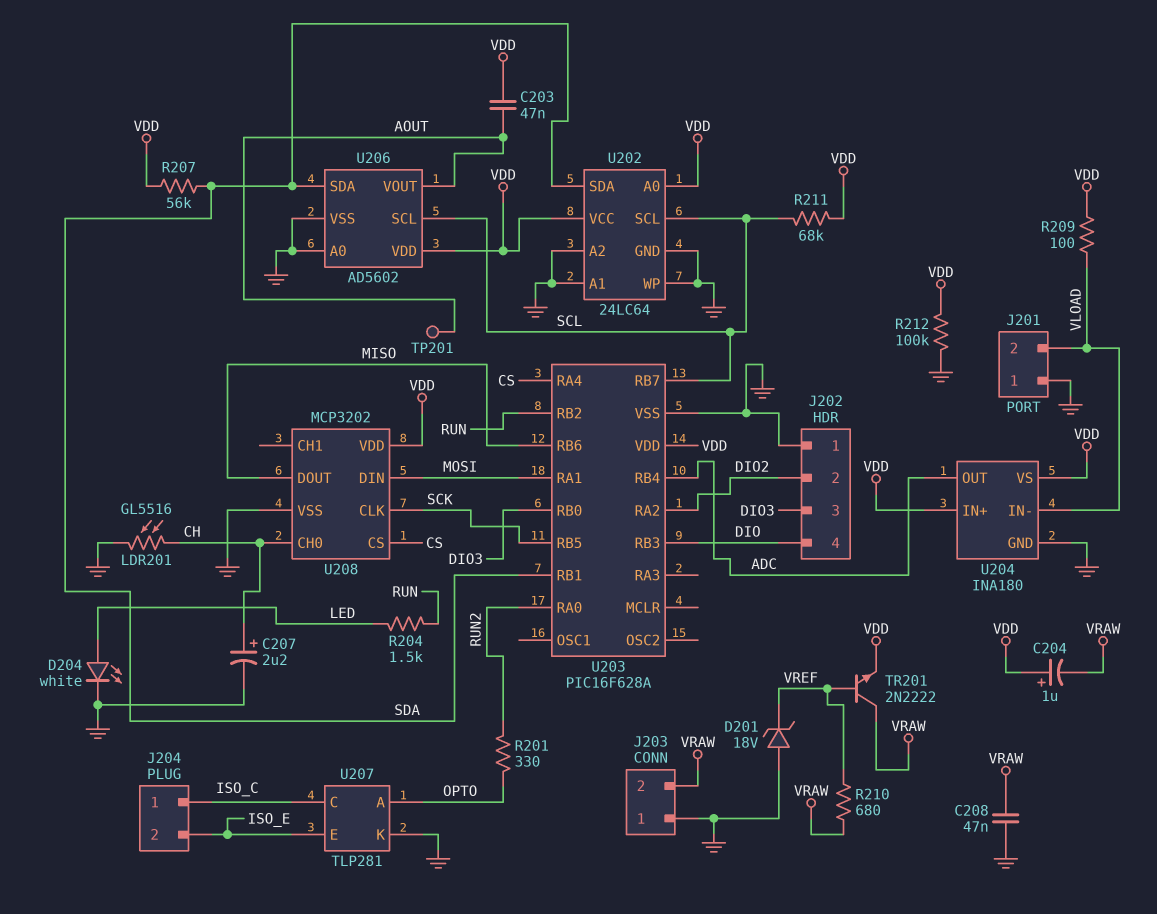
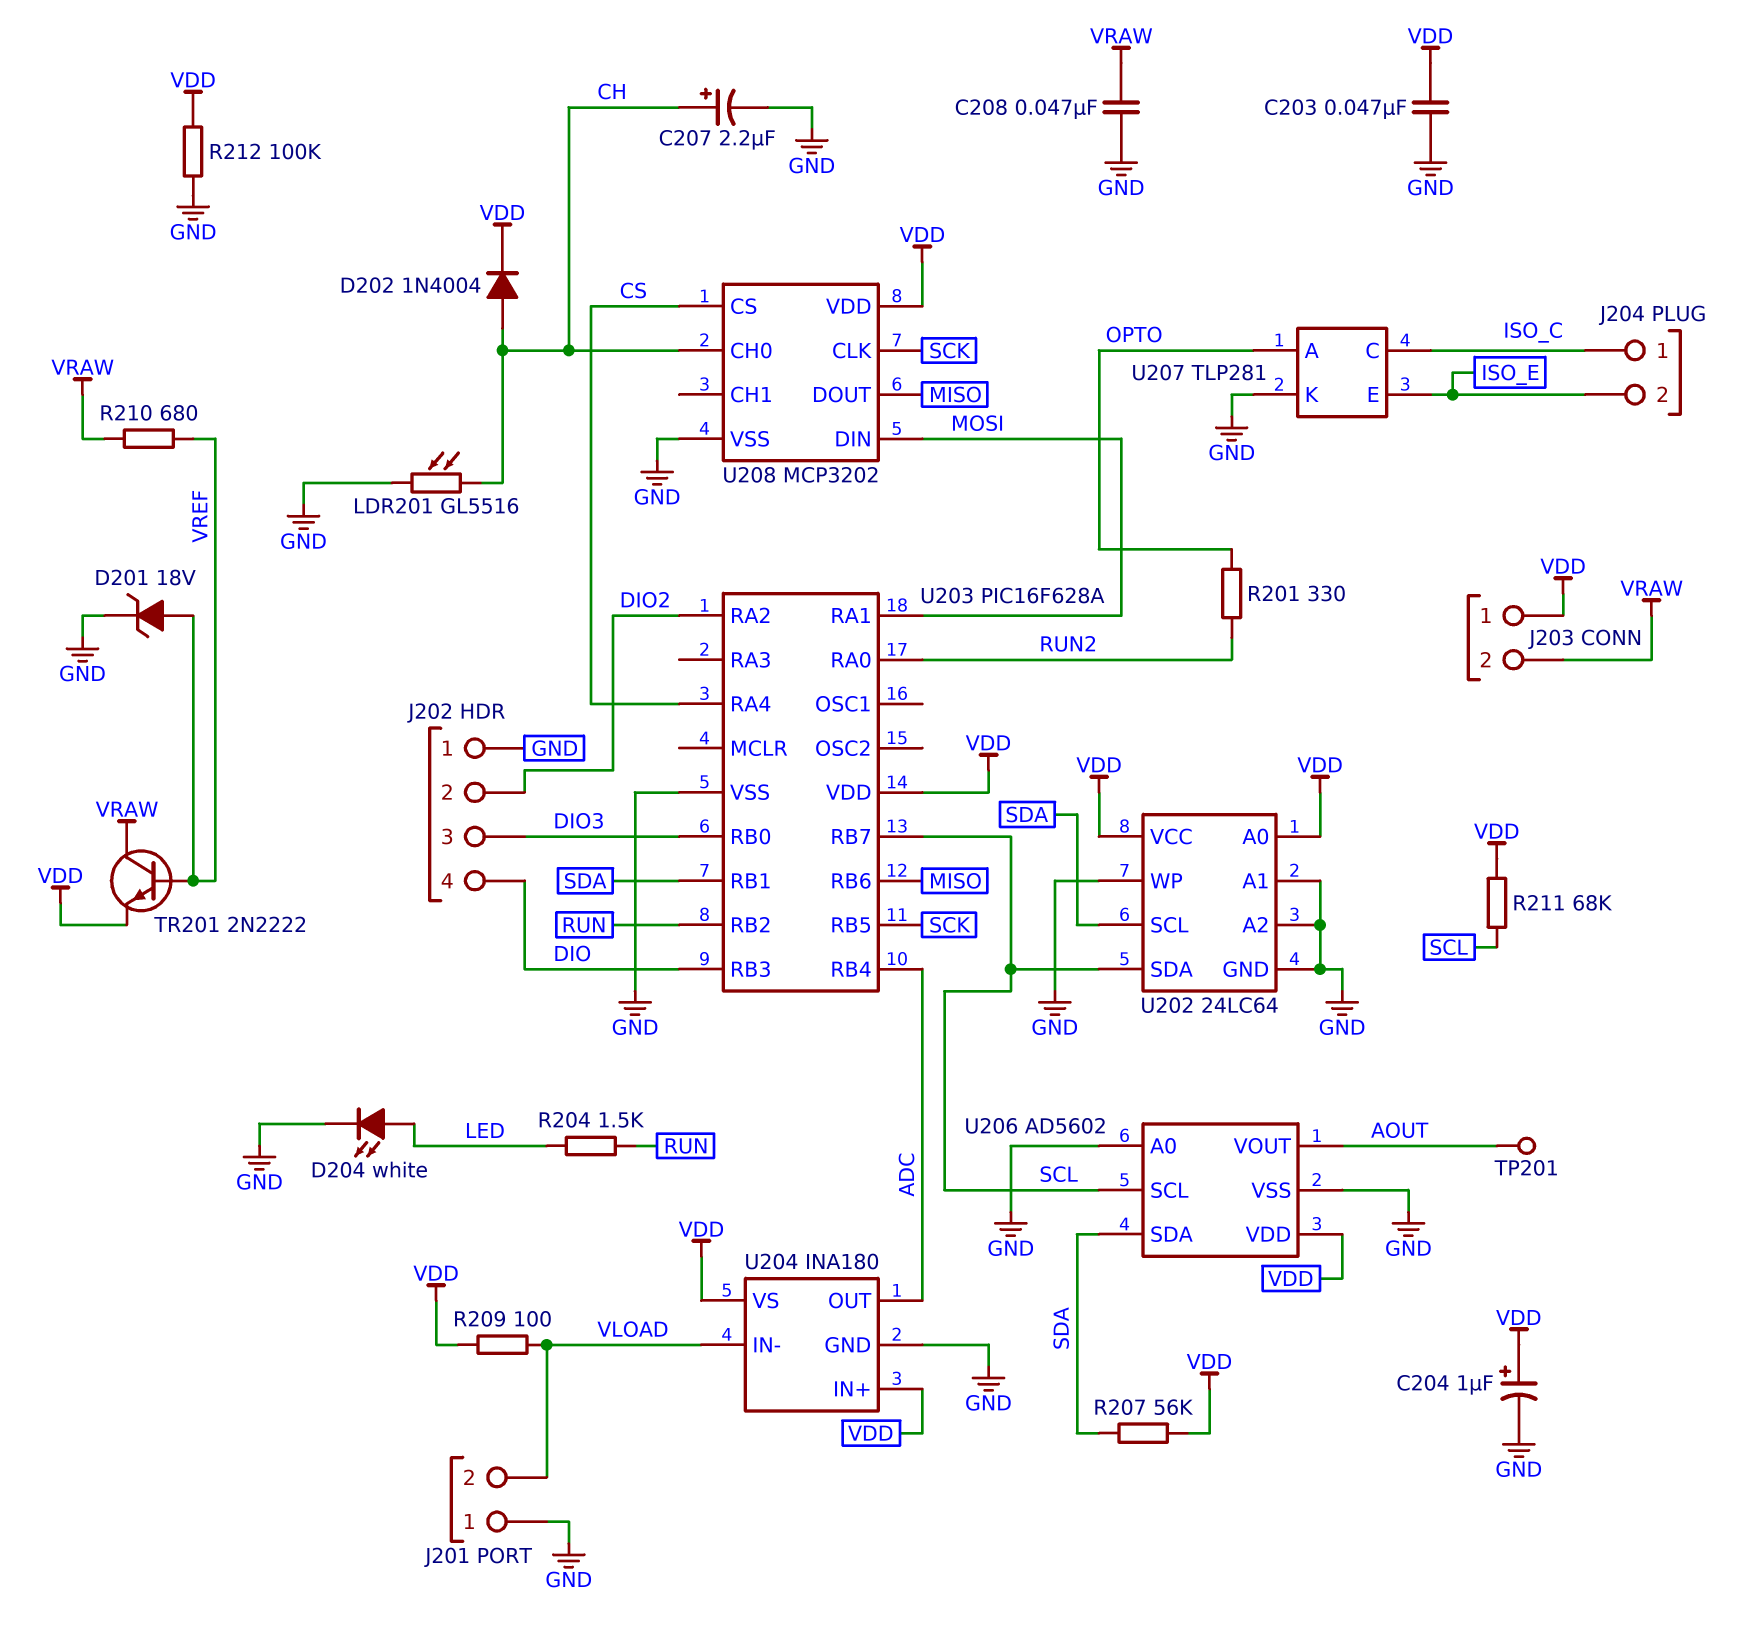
C203: 47nF (AOUT, VDD) -> 47nF (GND, VDD)
C204: 1uF (plus VDD, minus VRAW) -> 1uF (plus VDD, minus GND)
D201: zener 18V (A GND, K VREF) -> zener 18V (A VREF, K GND)
D202: none -> diode 1N4004 (A CH, K VDD)
J203 pin 1: GND -> VDD
U202 pin SCL: SCL -> SDA
U202 pin SDA: SDA -> SCL

